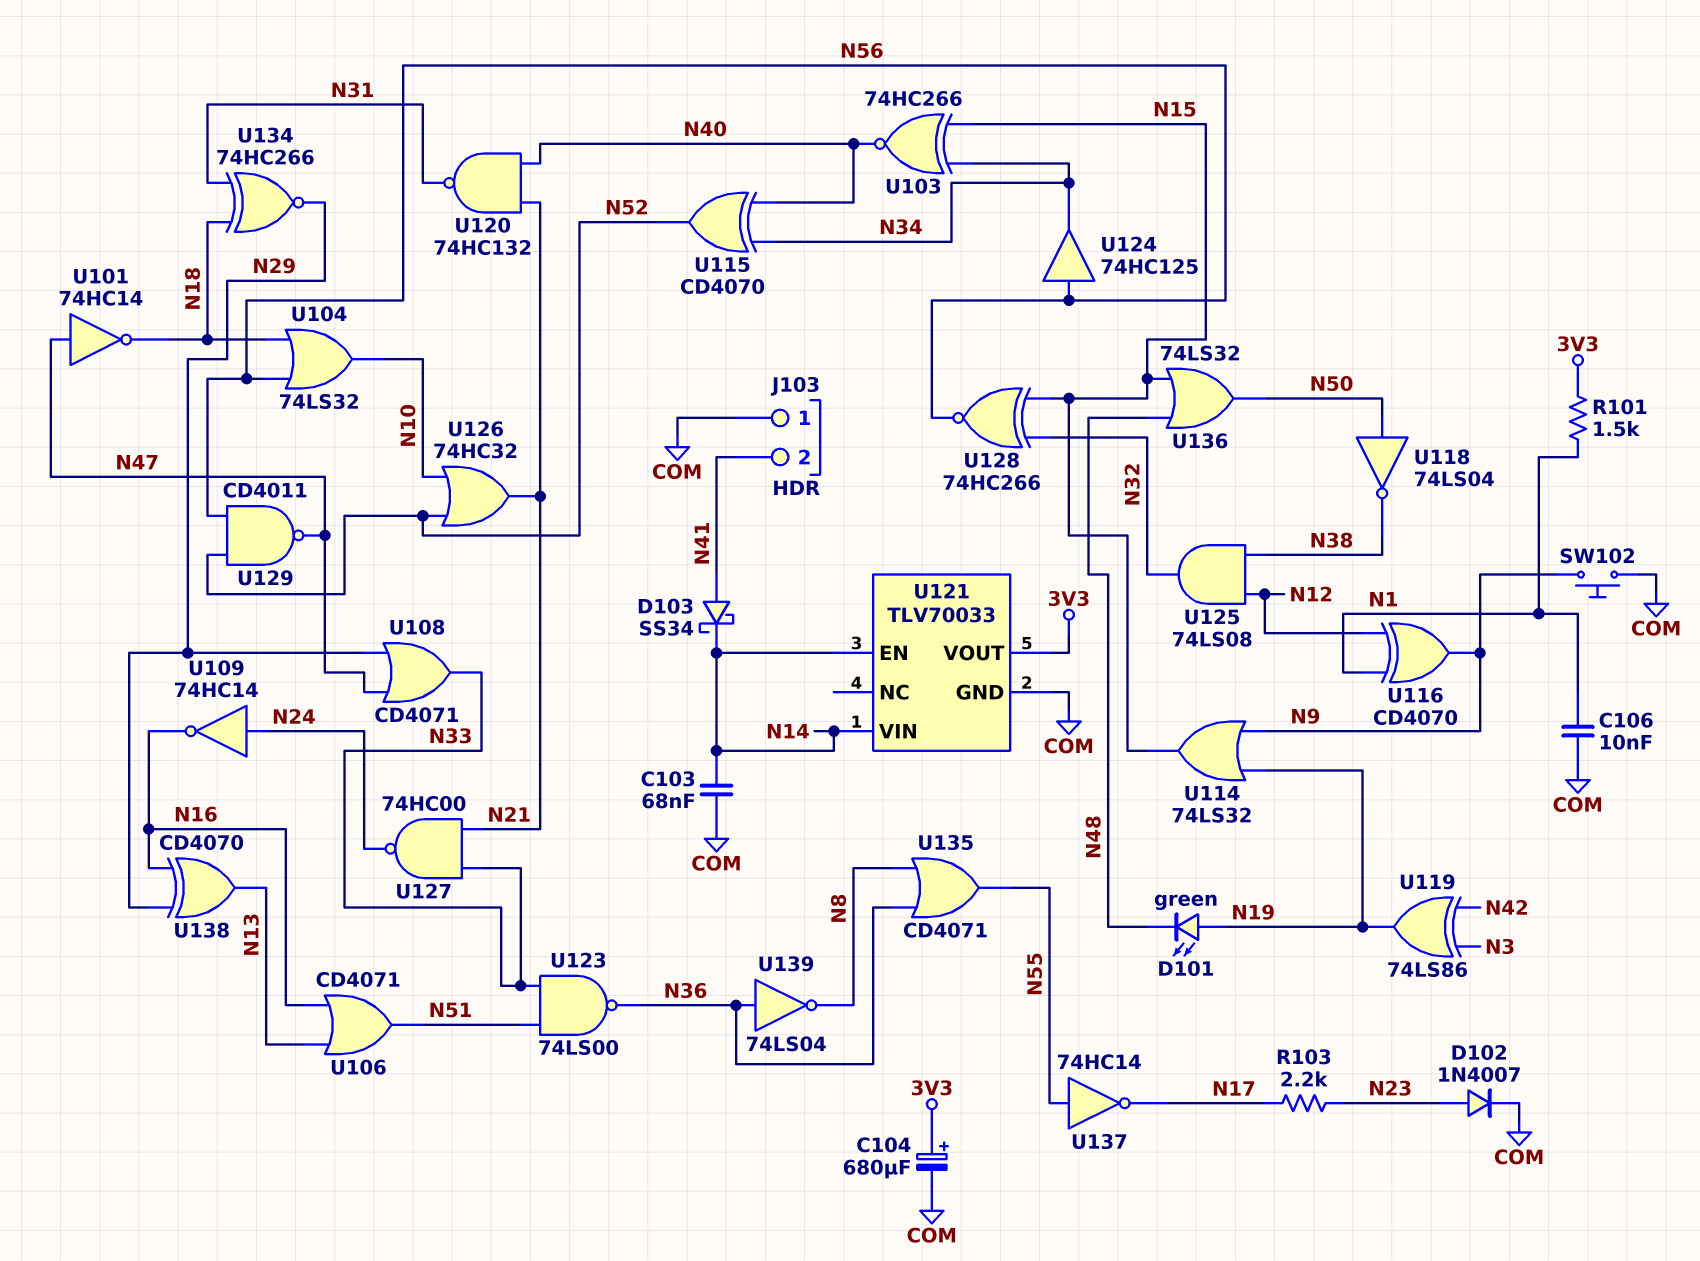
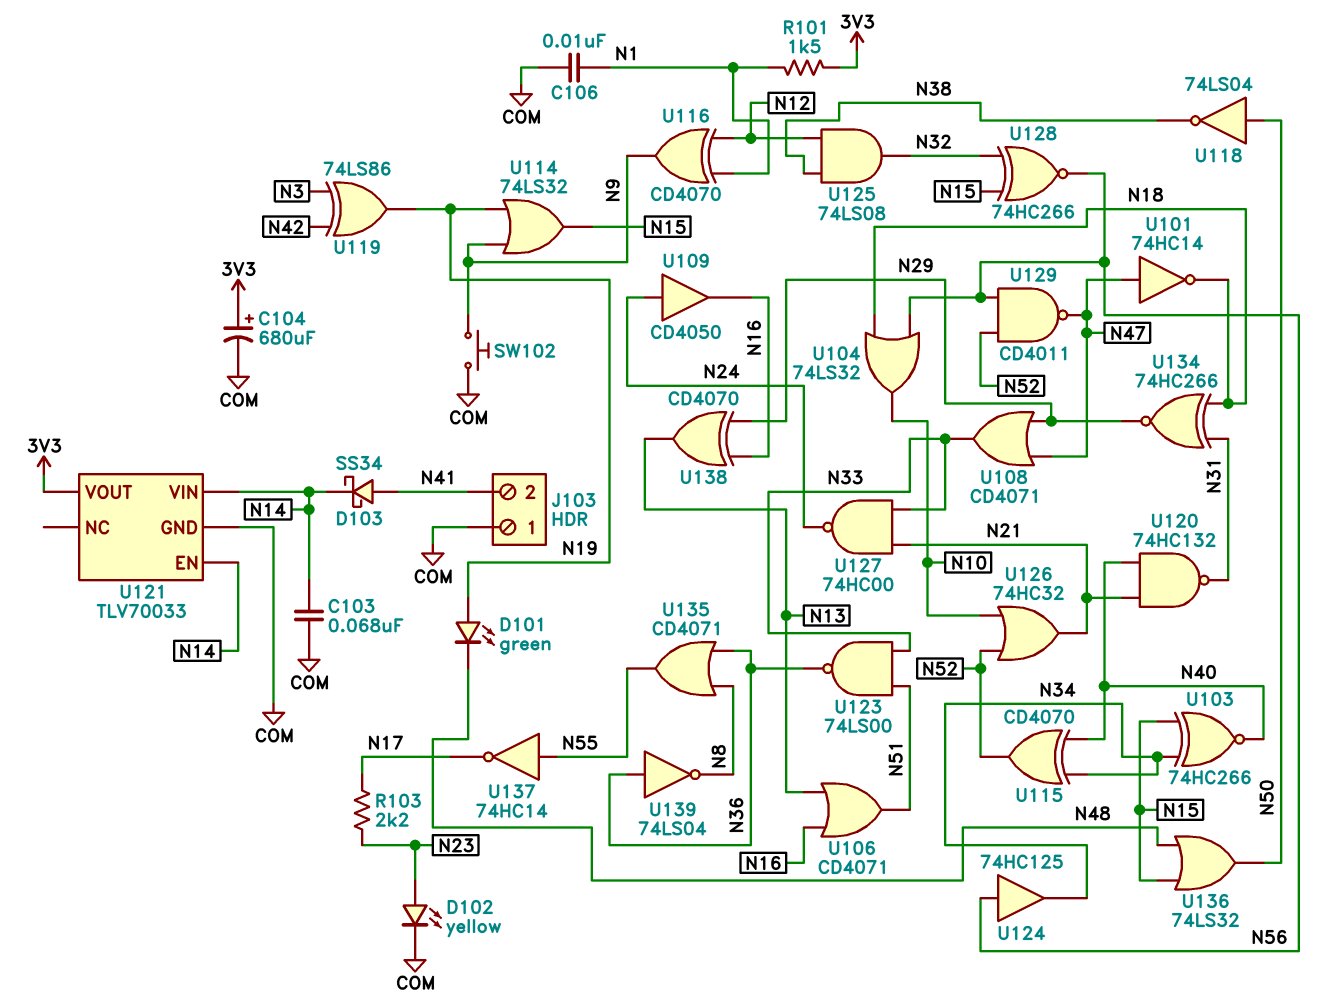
D102: diode 1N4007 (A N23, K COM) -> LED yellow (A N23, K COM)
U109: NOT 74HC14 (in N24, out N16) -> buffer CD4050 (in N24, out N16)

